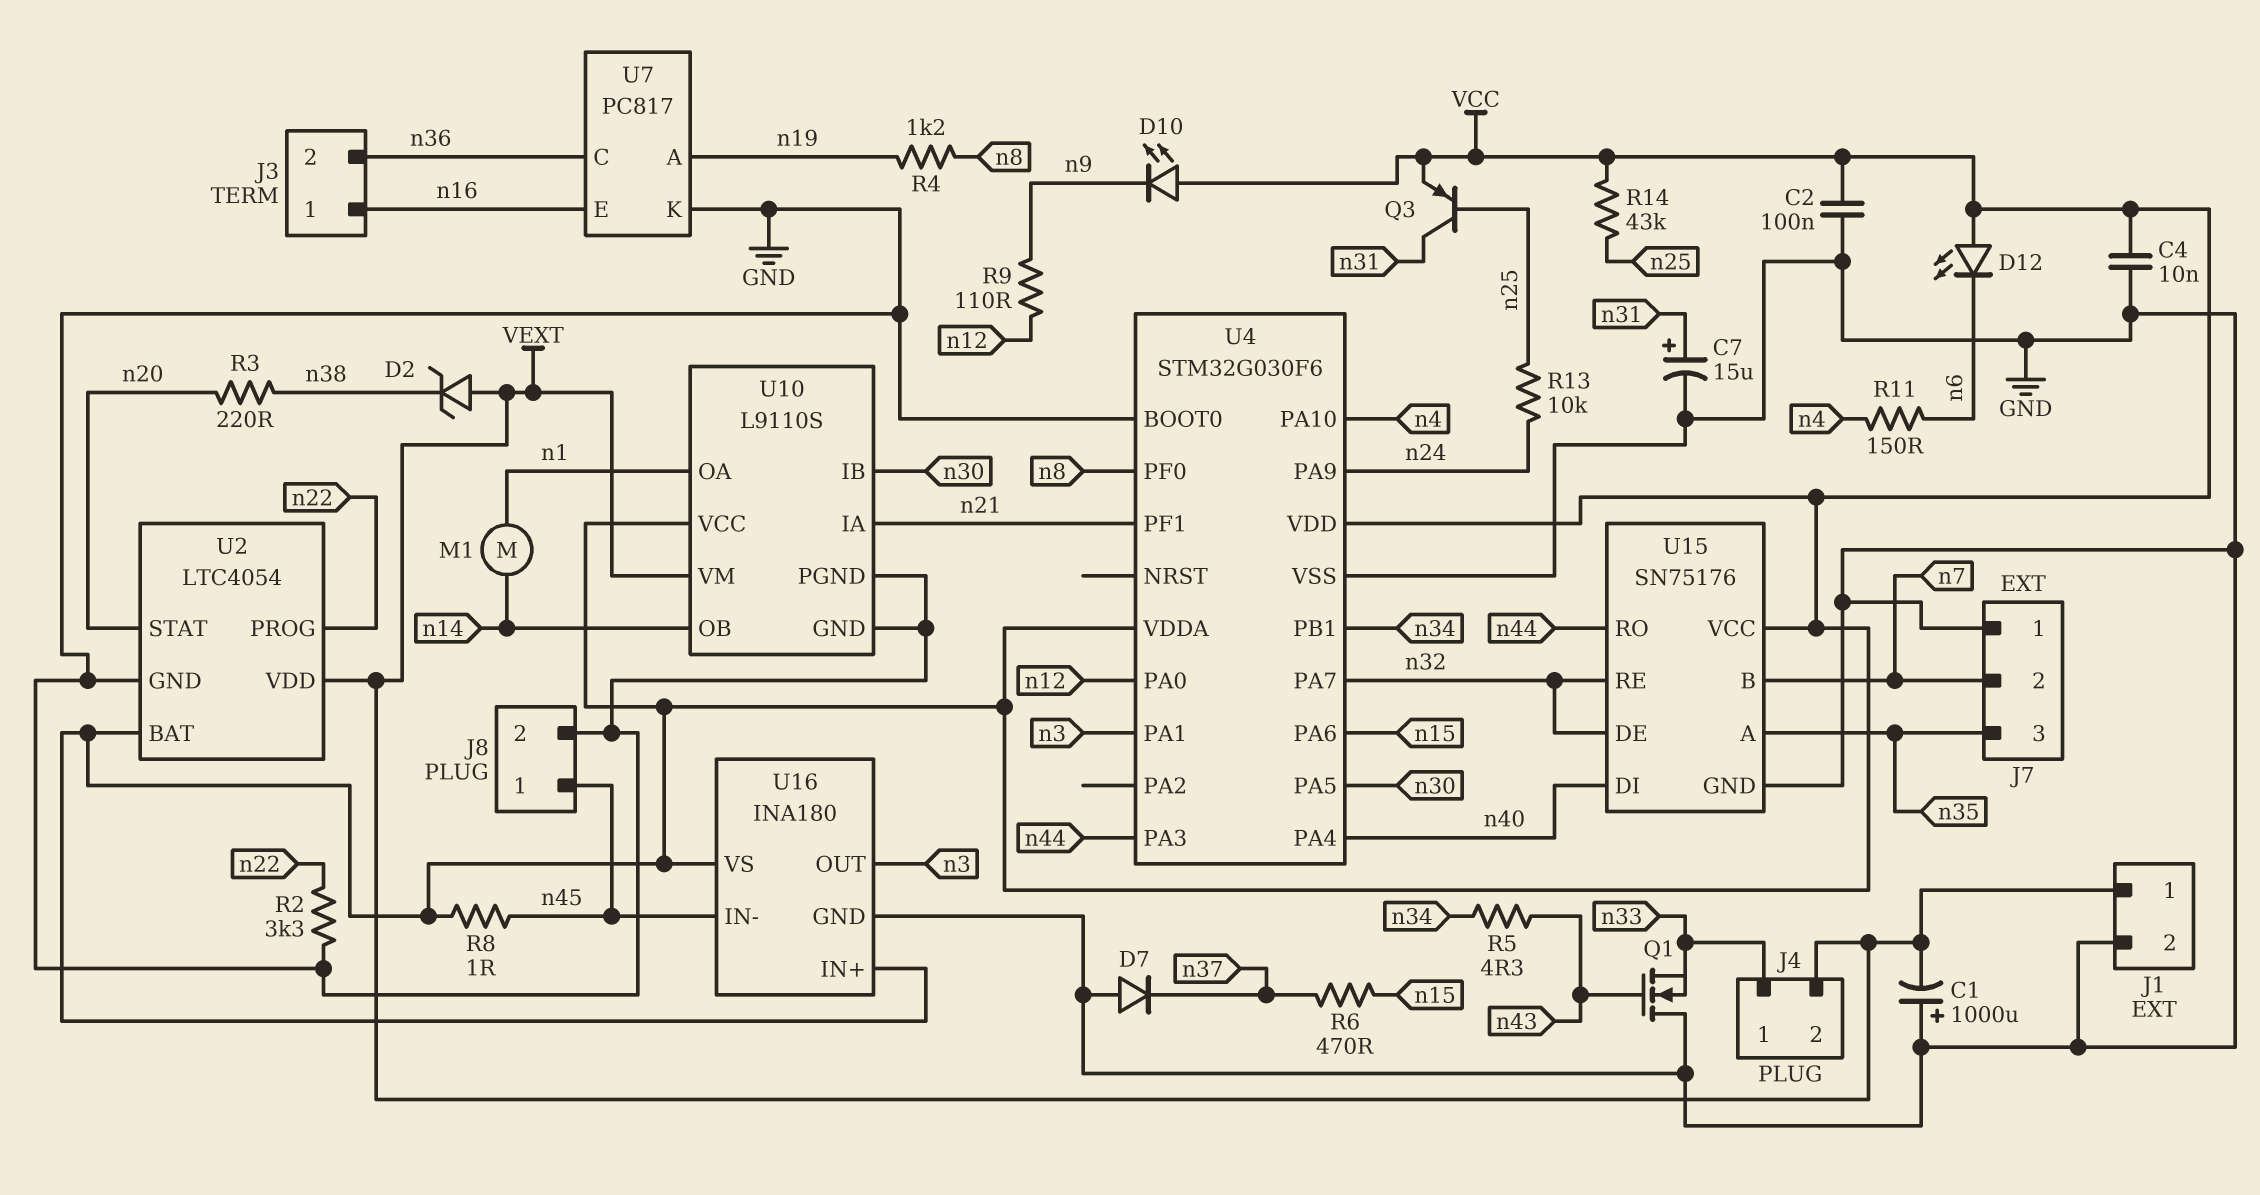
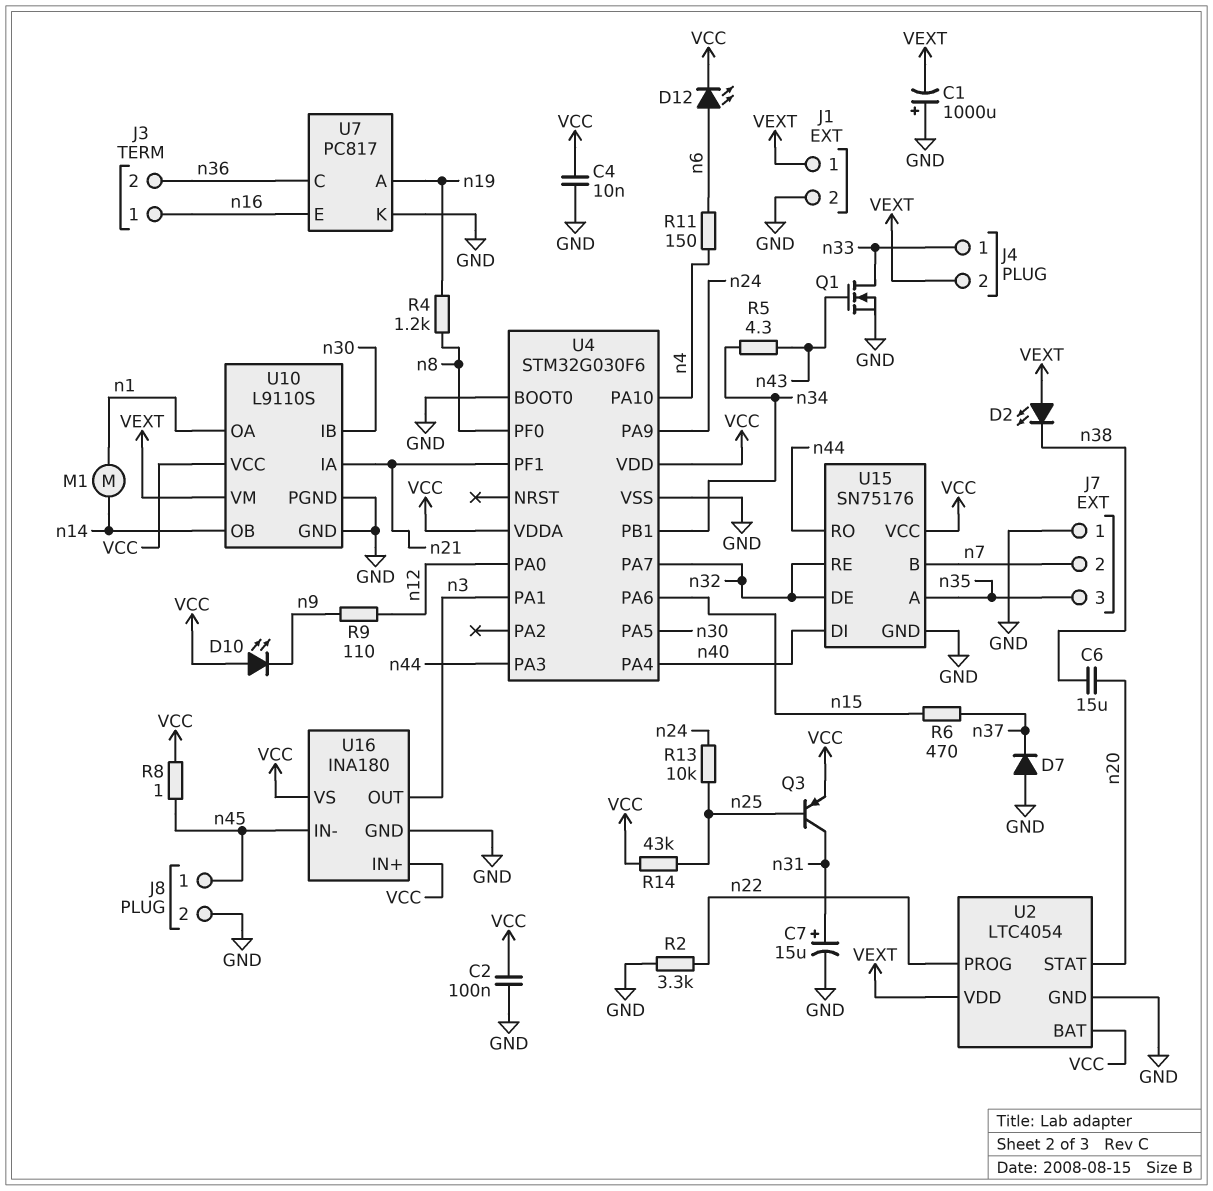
C6: none -> 15uF (n20, n38)
D2: zener (A VEXT, K n38) -> LED (A VEXT, K n38)
D12: LED (A VCC, K n6) -> LED (A n6, K VCC)
Q1: NMOS (G n43, D GND, S n33) -> NMOS (G n43, D n33, S GND)
R3: 220 (n20, n38) -> none

